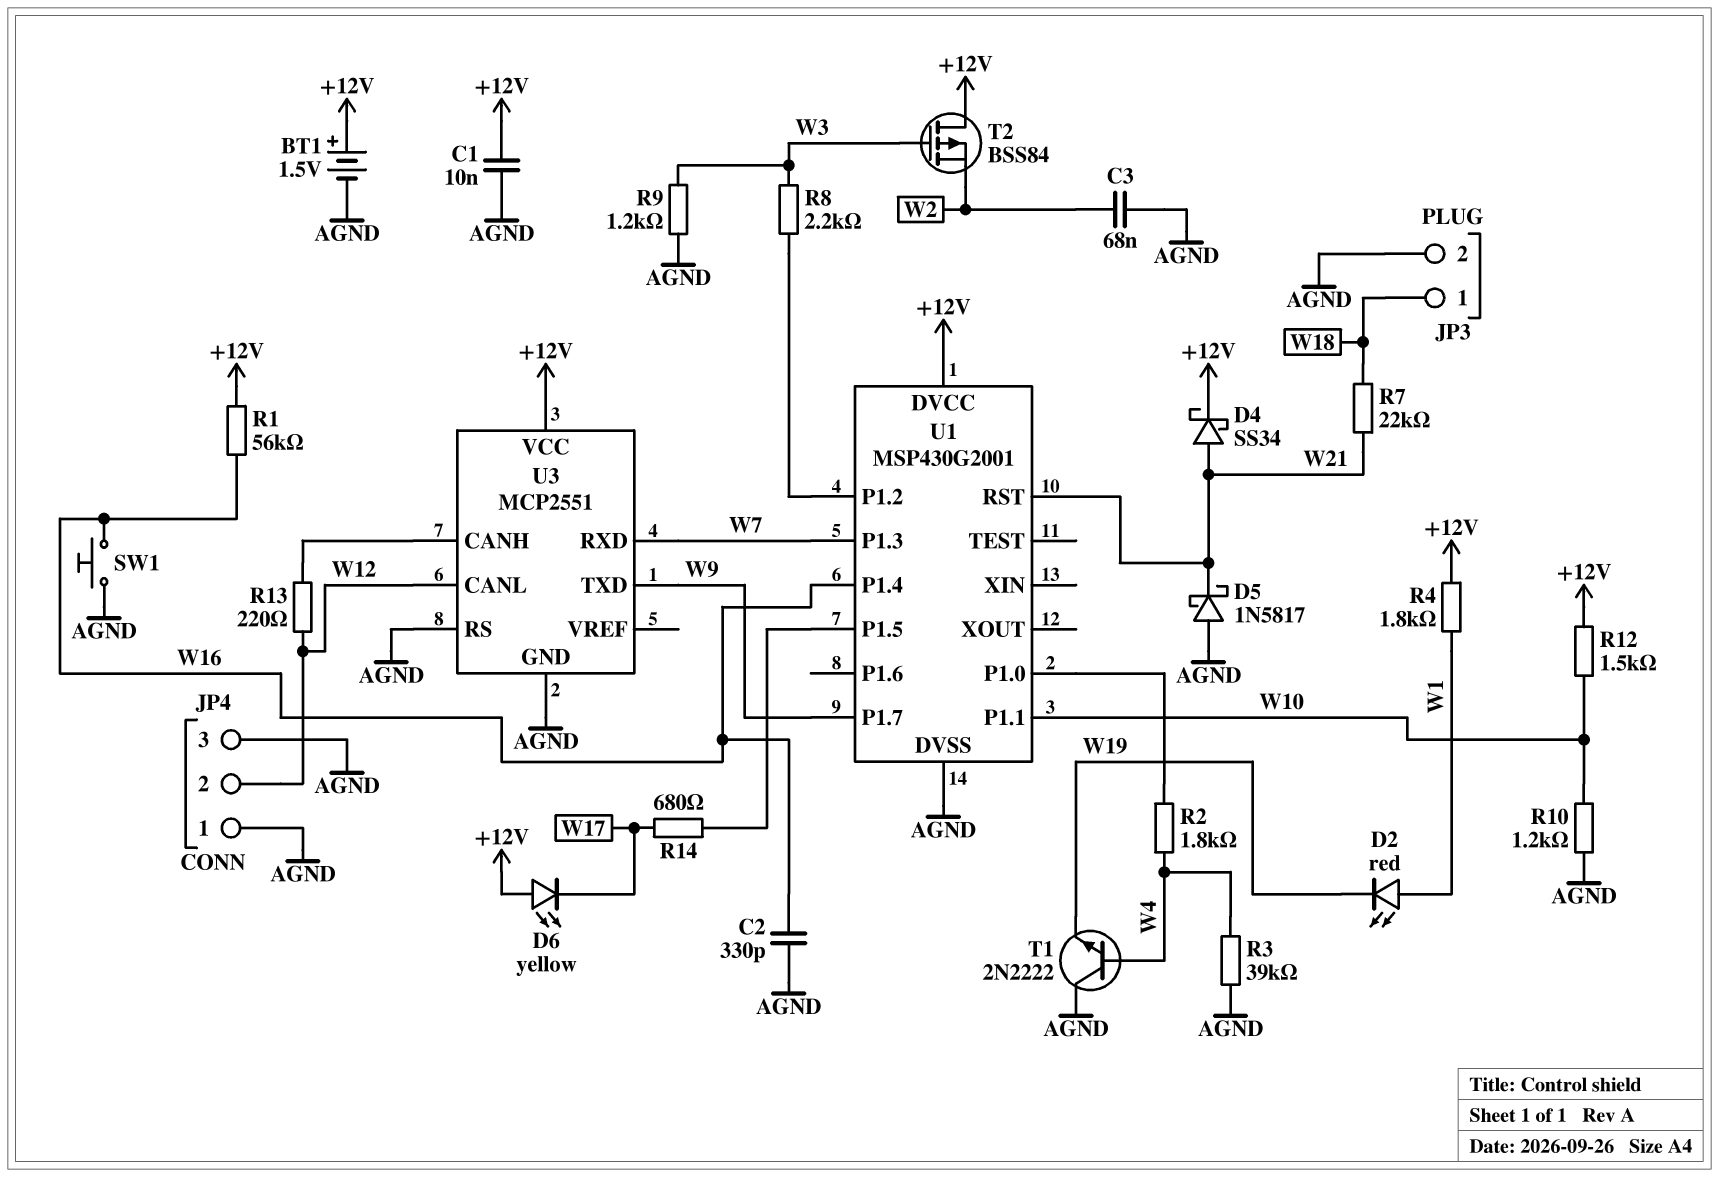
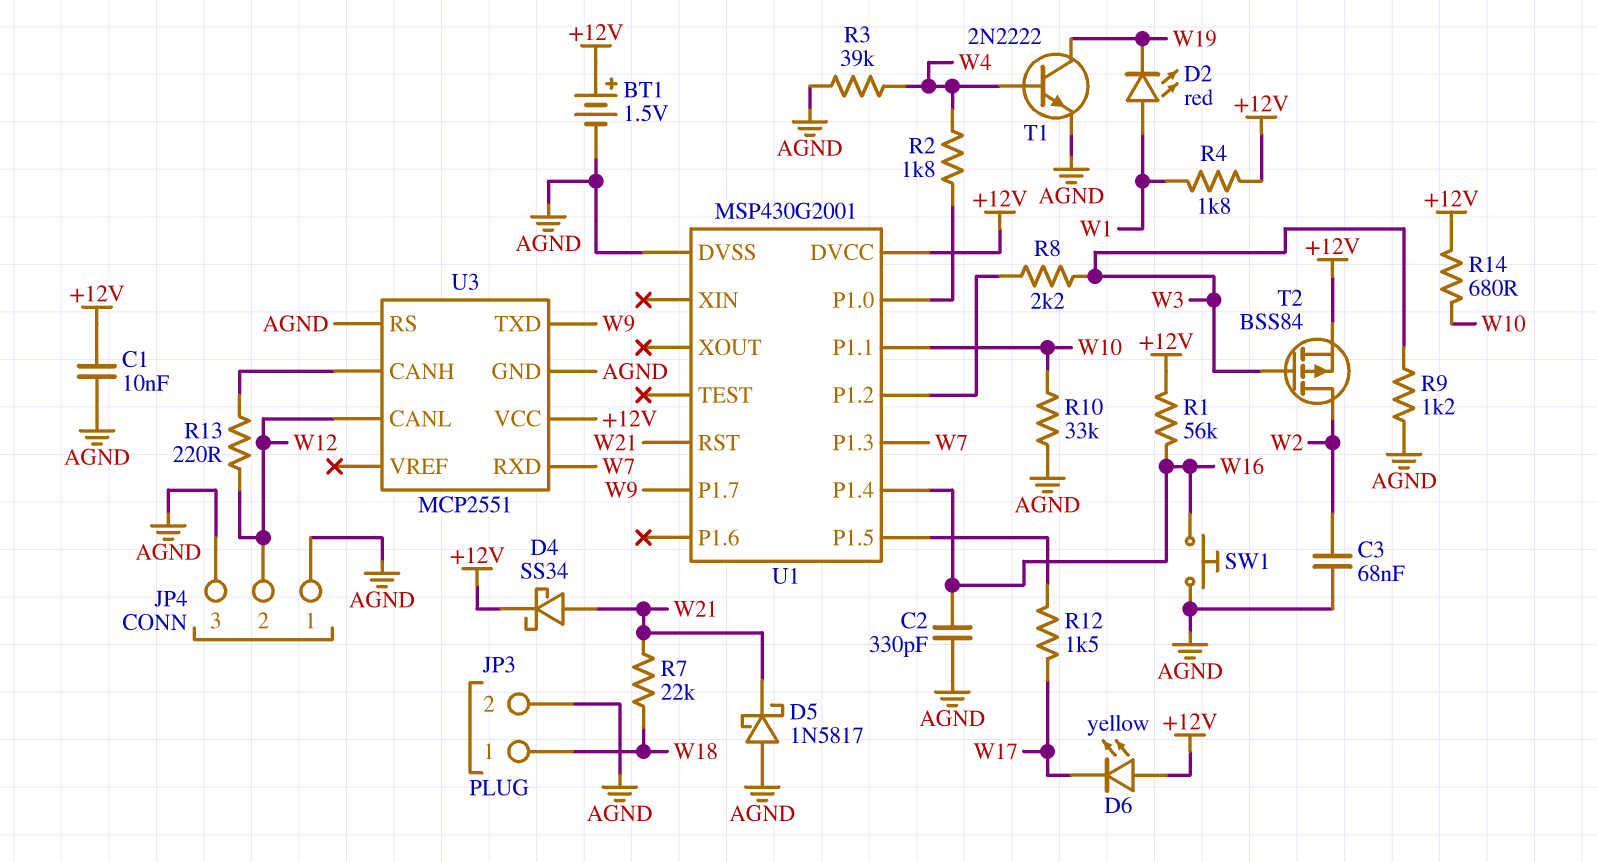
R10: 1.2k (AGND, W10) -> 33k (AGND, W10)
R12: 1.5k (+12V, W10) -> 1.5k (U1/P1.5, W17)
R14: 680 (U1/P1.5, W17) -> 680 (+12V, W10)
T1: NPN 2N2222 (B W4, C AGND, E W19) -> NPN 2N2222 (B W4, C W19, E AGND)
T2: PMOS BSS84 (G W3, D +12V, S W2) -> PMOS BSS84 (G W3, D W2, S +12V)

